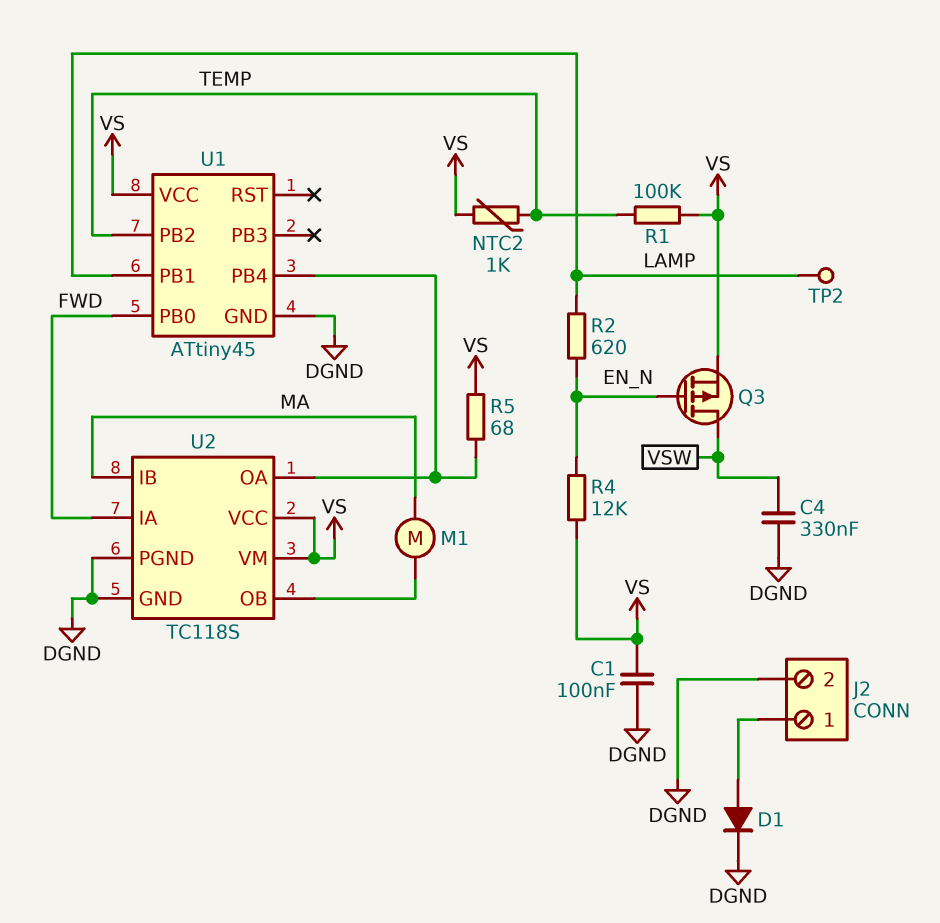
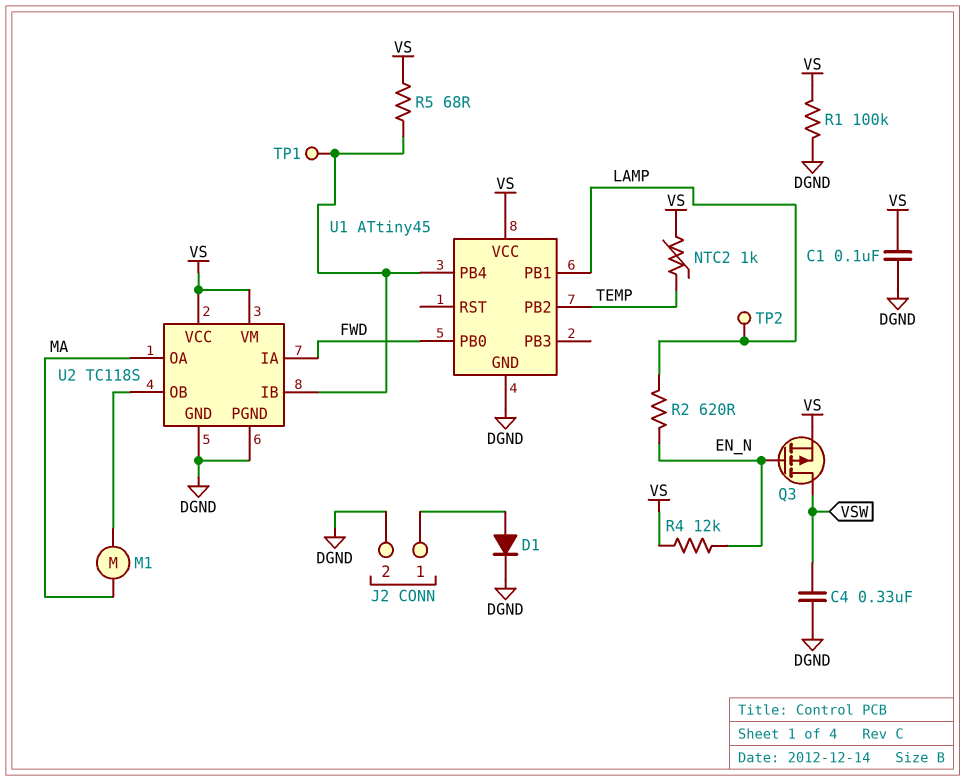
R1: 100k (TEMP, VS) -> 100k (DGND, VS)
TP1: none -> test point (U1/PB4)
U2 pin IB: MA -> U1/PB4
U2 pin OA: U1/PB4 -> MA

